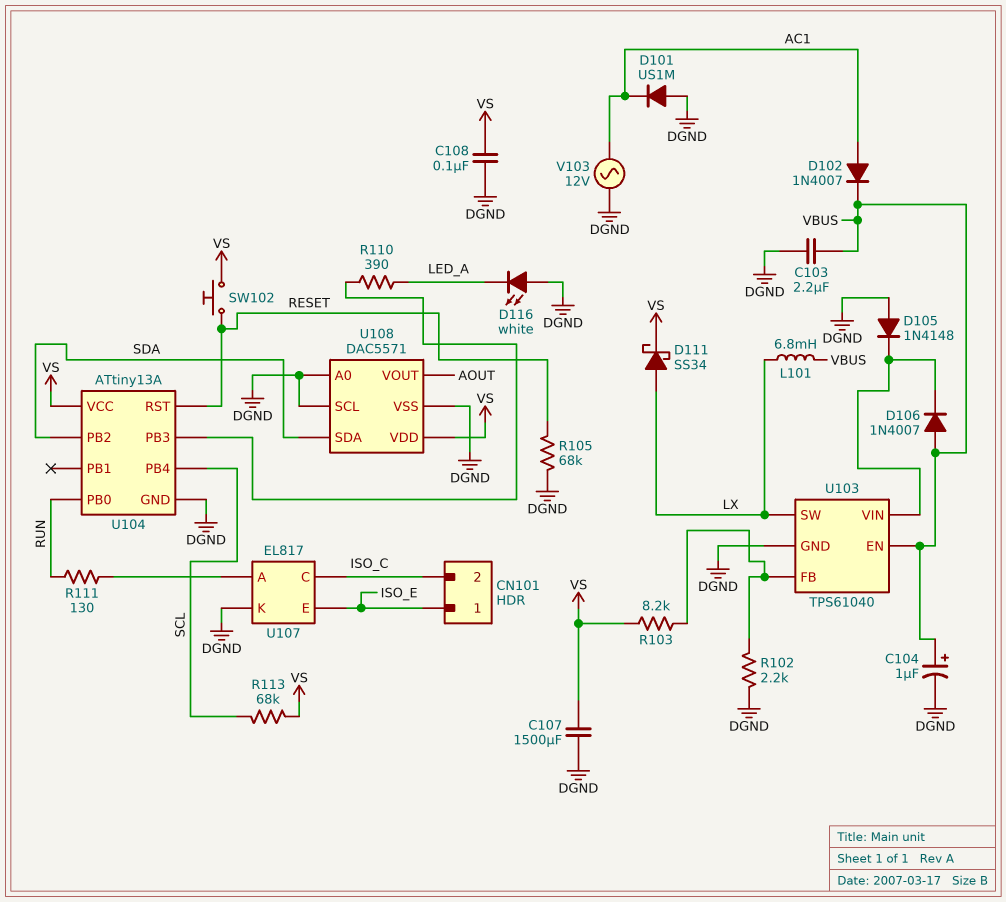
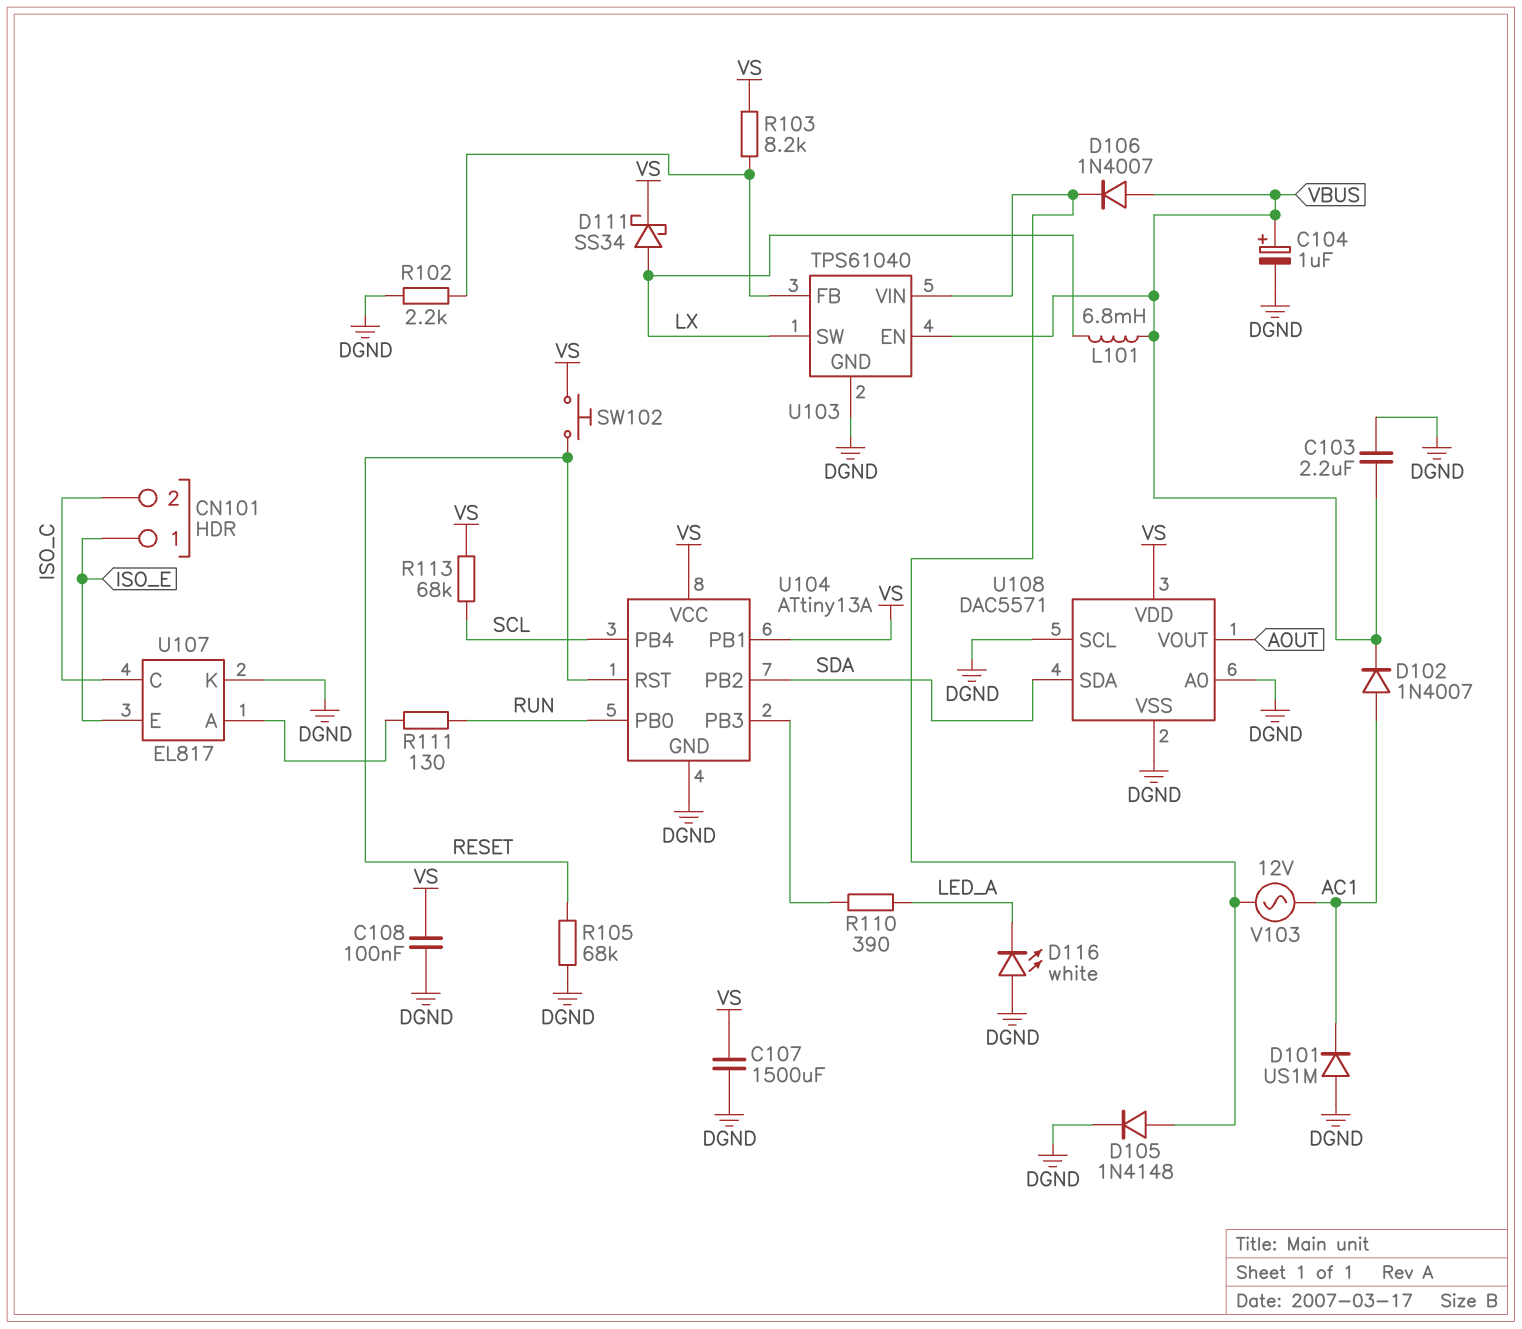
D105: diode 1N4148 (A DGND, K U103/VIN) -> diode 1N4148 (A U103/VIN, K DGND)
U104 pin PB1: none -> VS
V103: AC 12V (AC1, DGND) -> AC 12V (AC1, U103/VIN)

